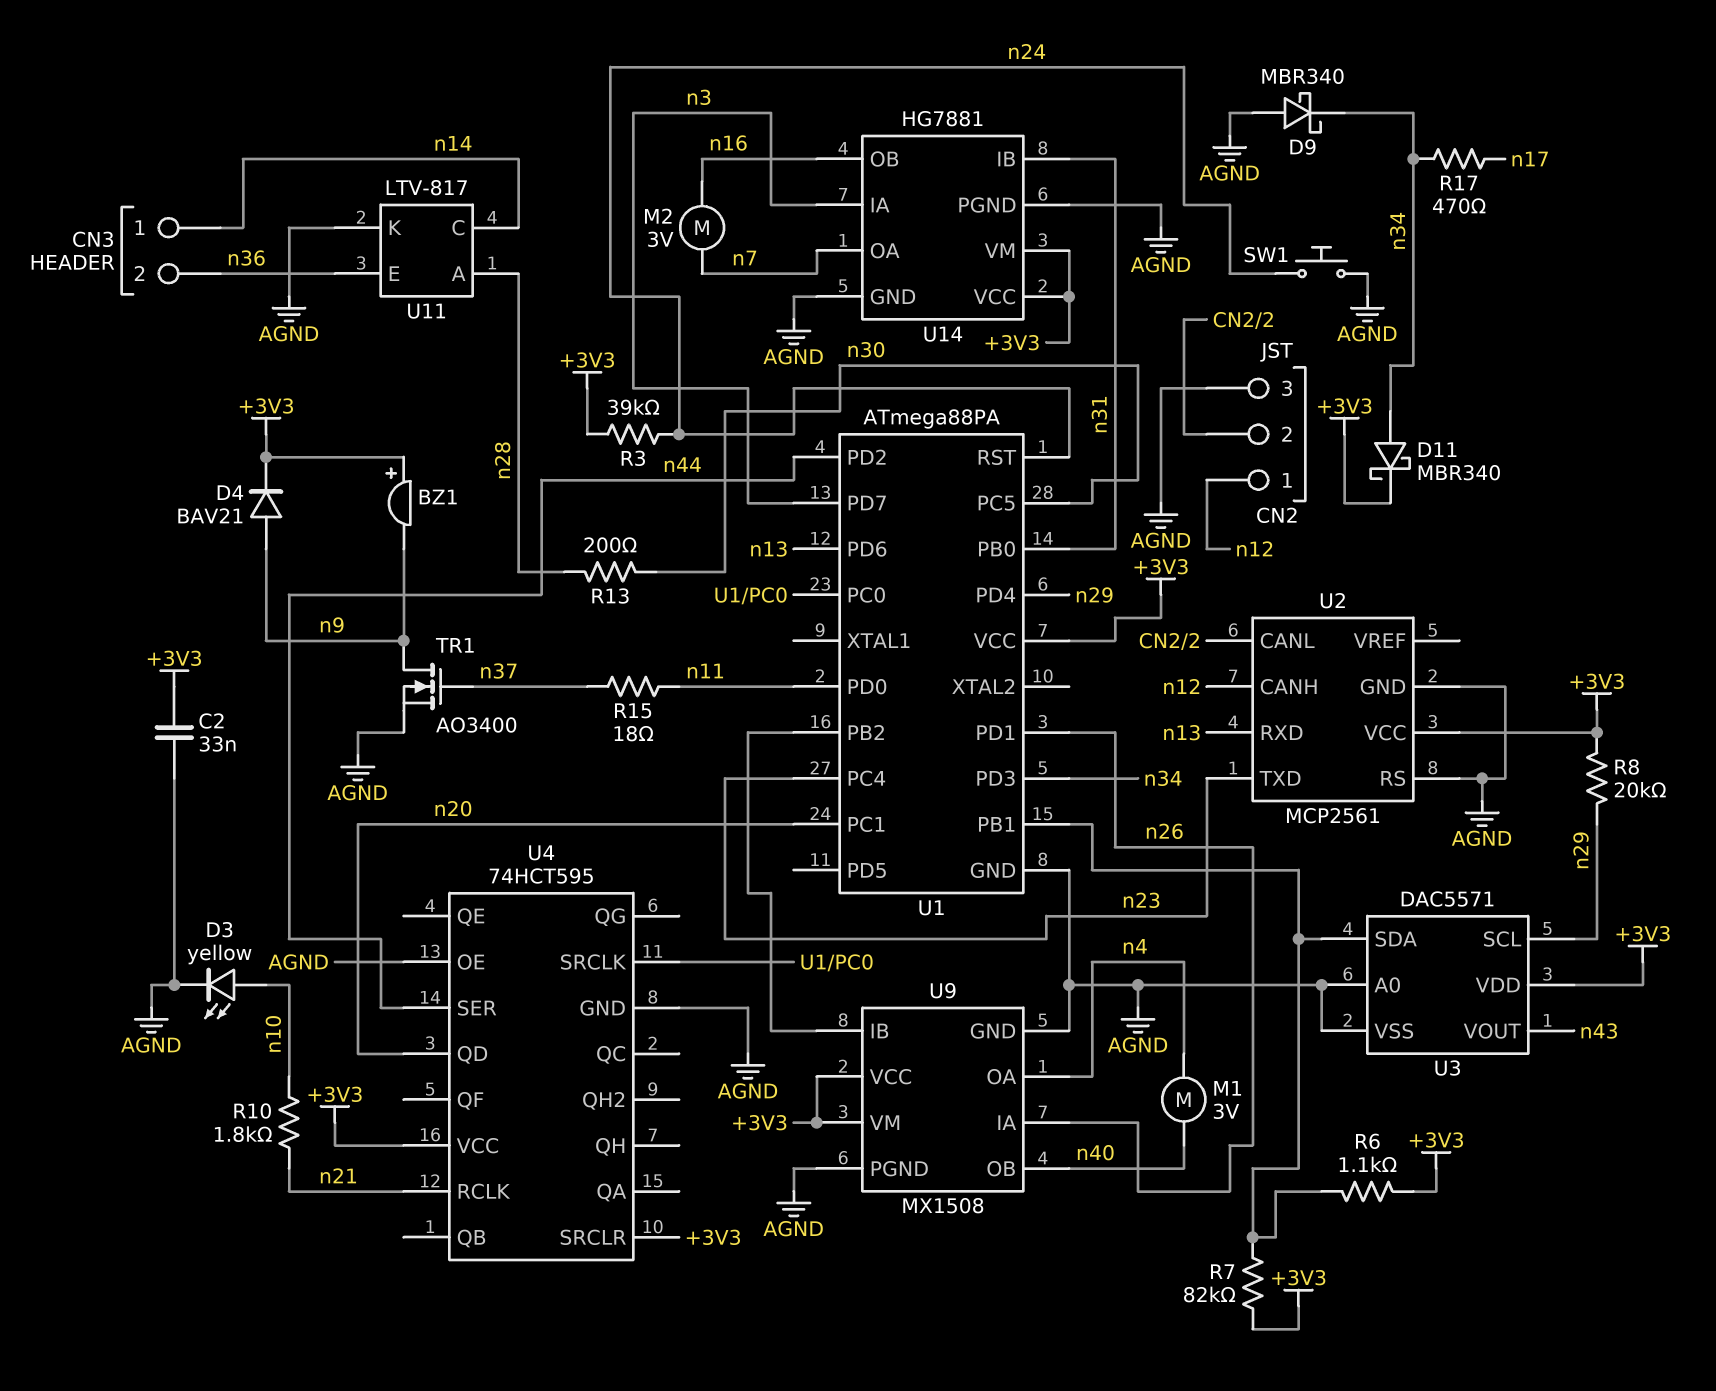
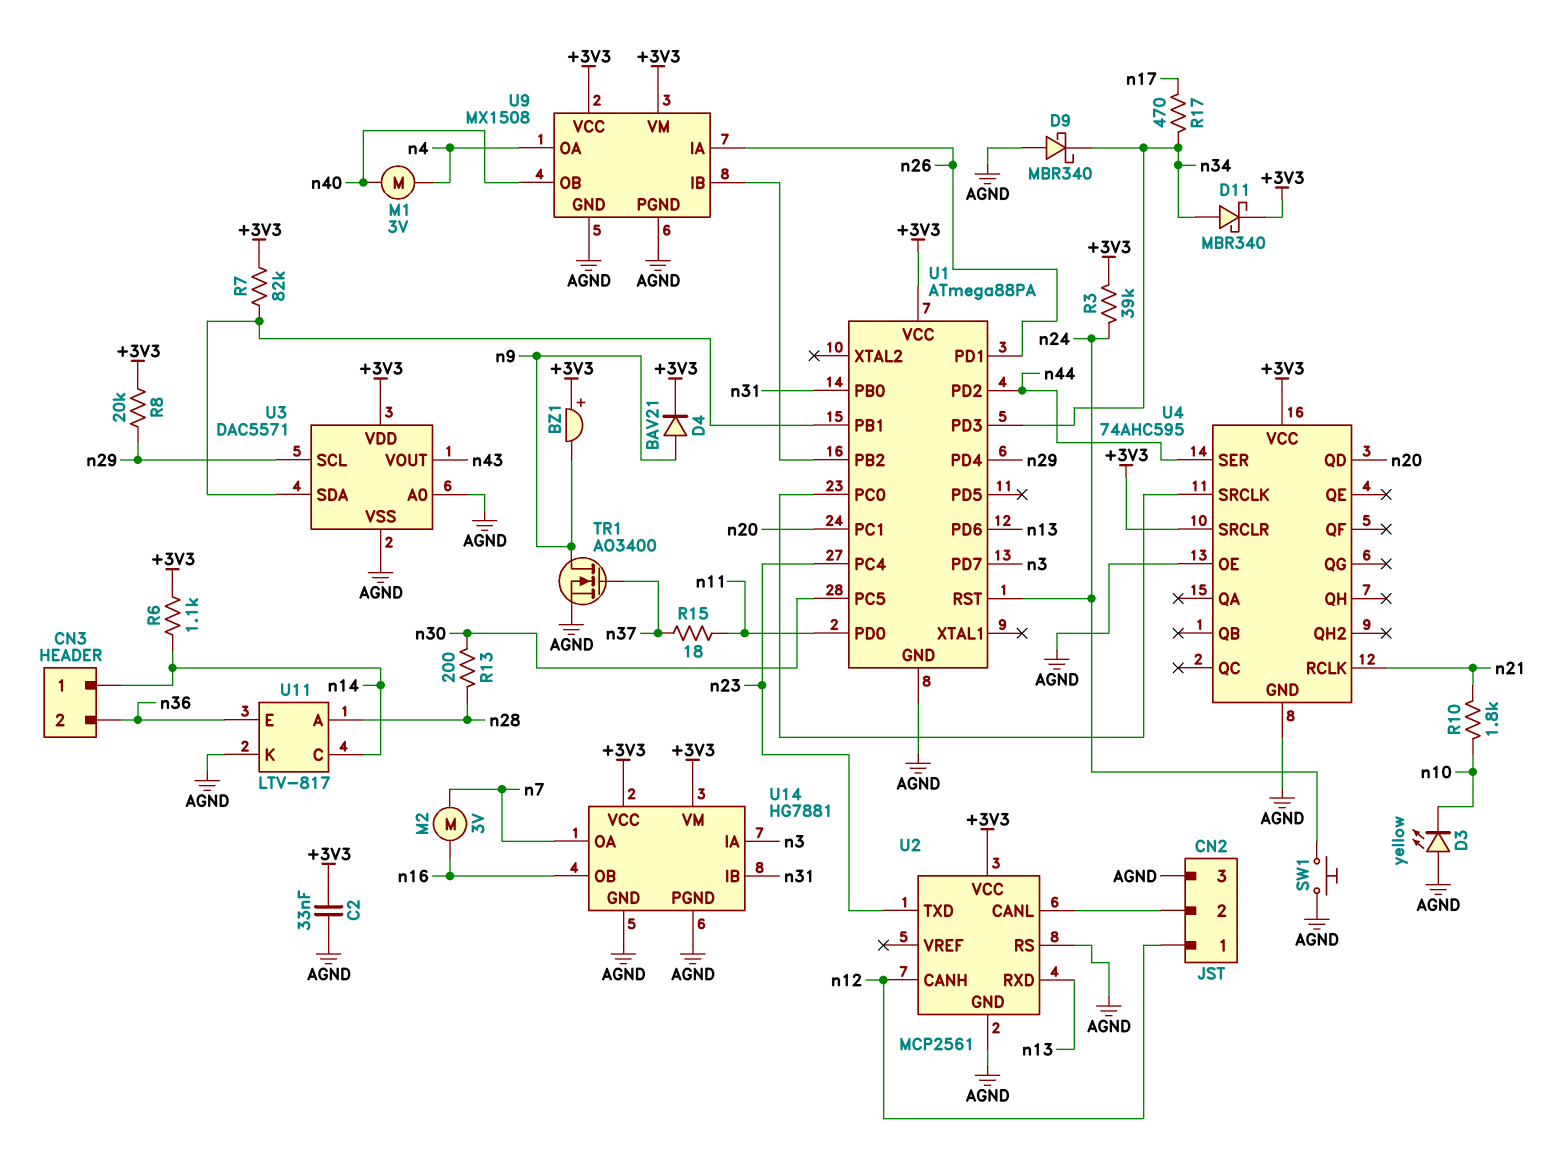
D3: LED yellow (A n10, K AGND) -> LED yellow (A AGND, K n10)
R6: 1.1k (+3V3, U1/PB1) -> 1.1k (+3V3, n14)
U4: 74HCT595 -> 74AHC595

